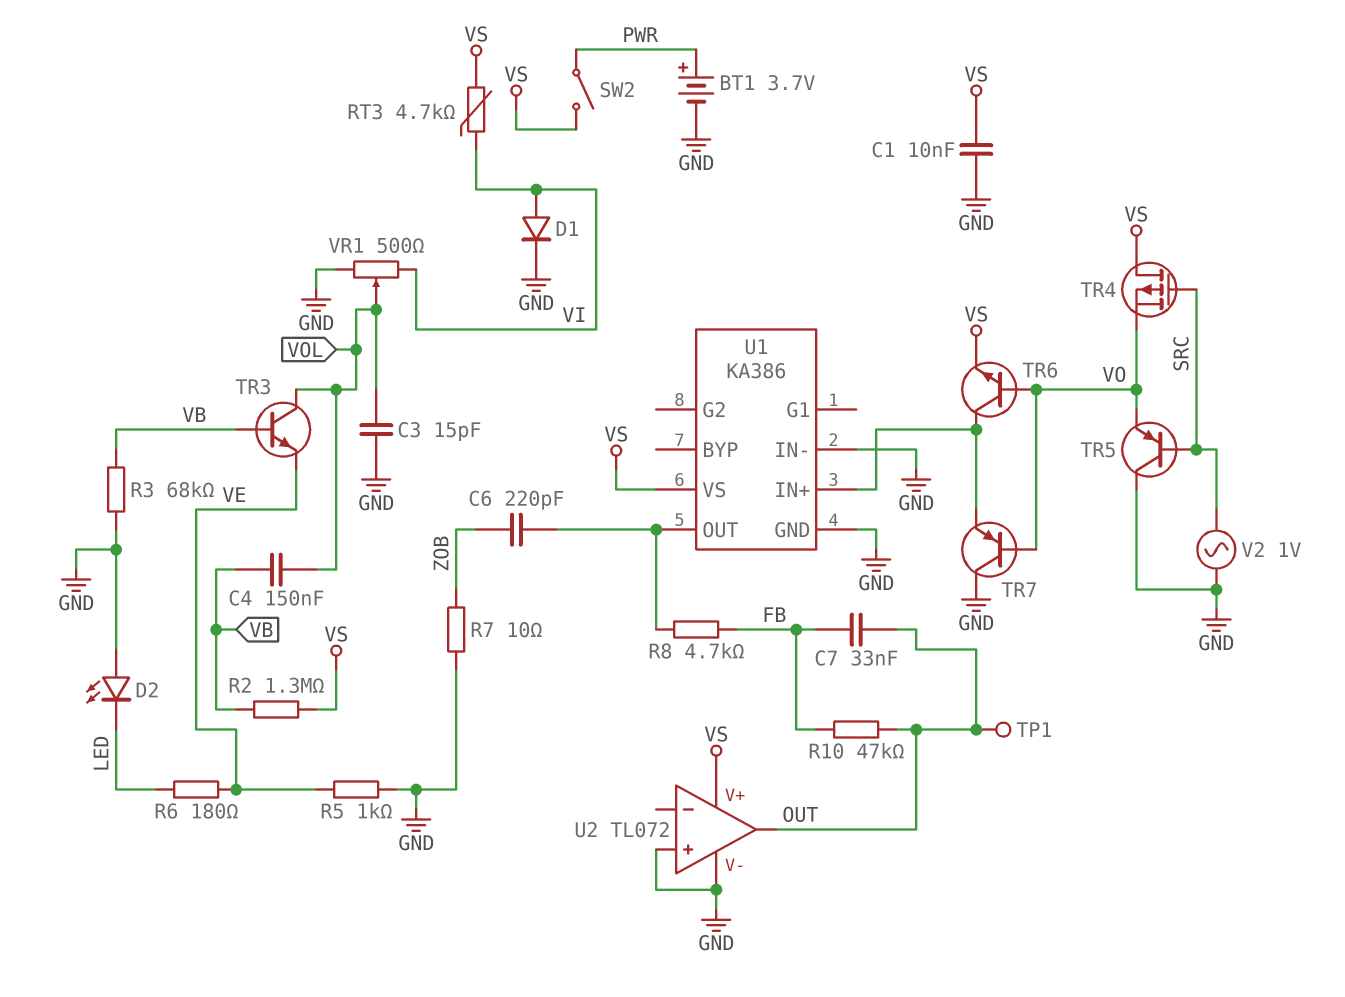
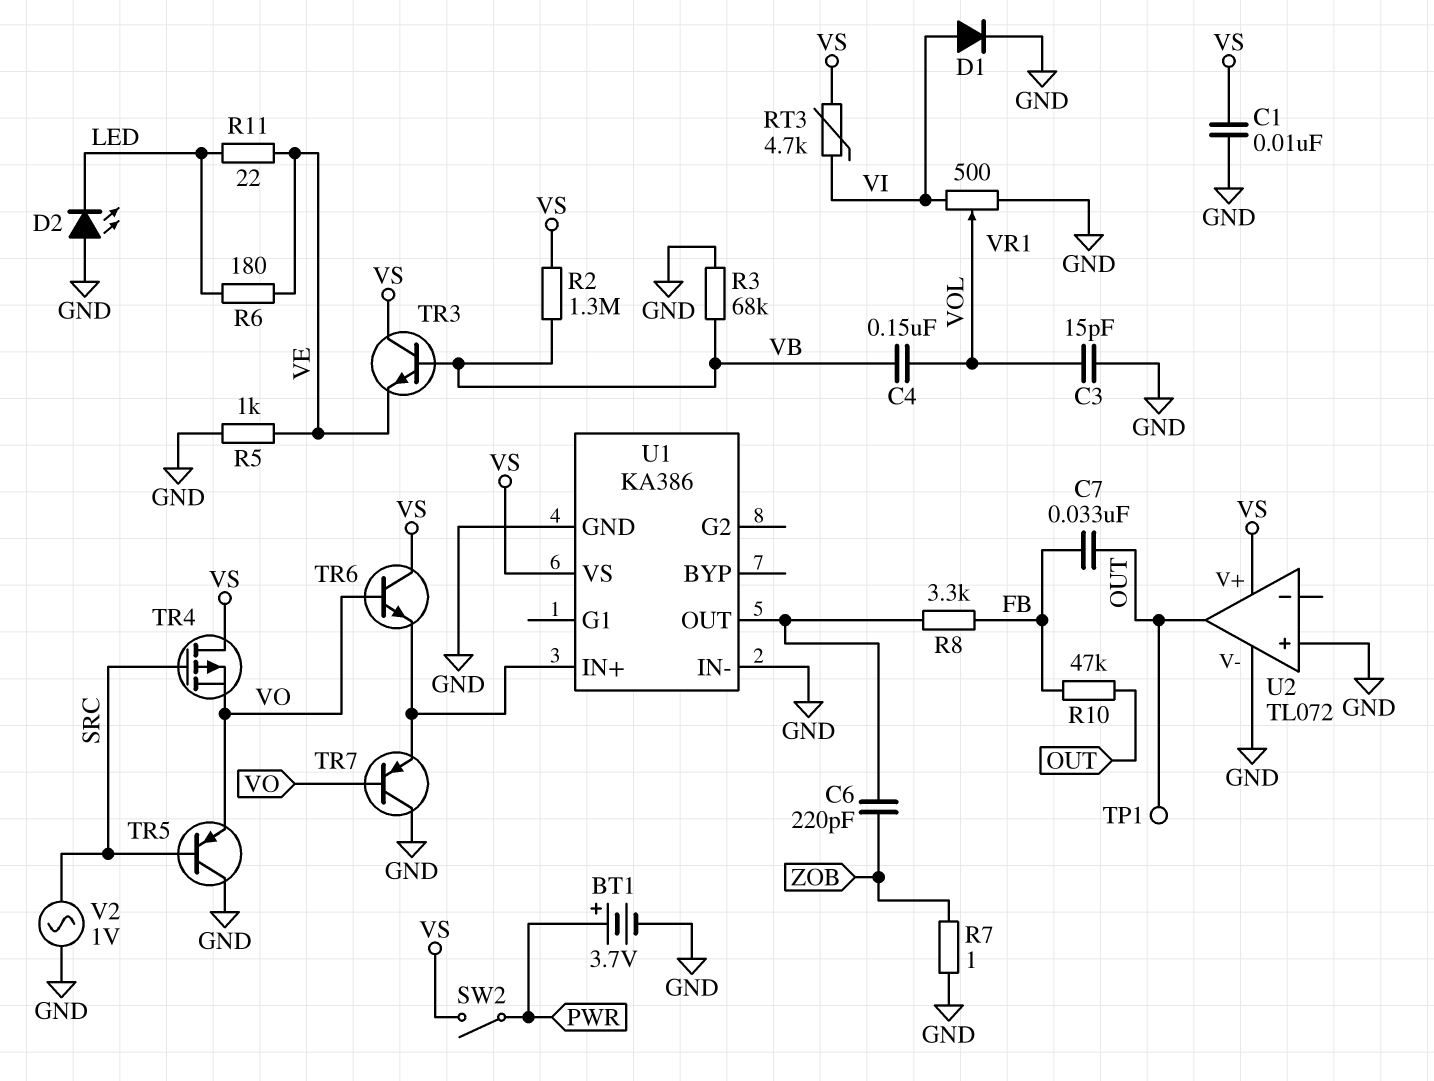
R7: 10 (GND, ZOB) -> 1 (GND, ZOB)
R8: 4.7k (FB, U1/OUT) -> 3.3k (FB, U1/OUT)
R11: none -> 22 (LED, VE)
TR3: NPN (B VB, C VOL, E VE) -> NPN (B VB, C VS, E VE)
TR6: NPN (B VO, C U1/IN+, E VS) -> NPN (B VO, C VS, E U1/IN+)

